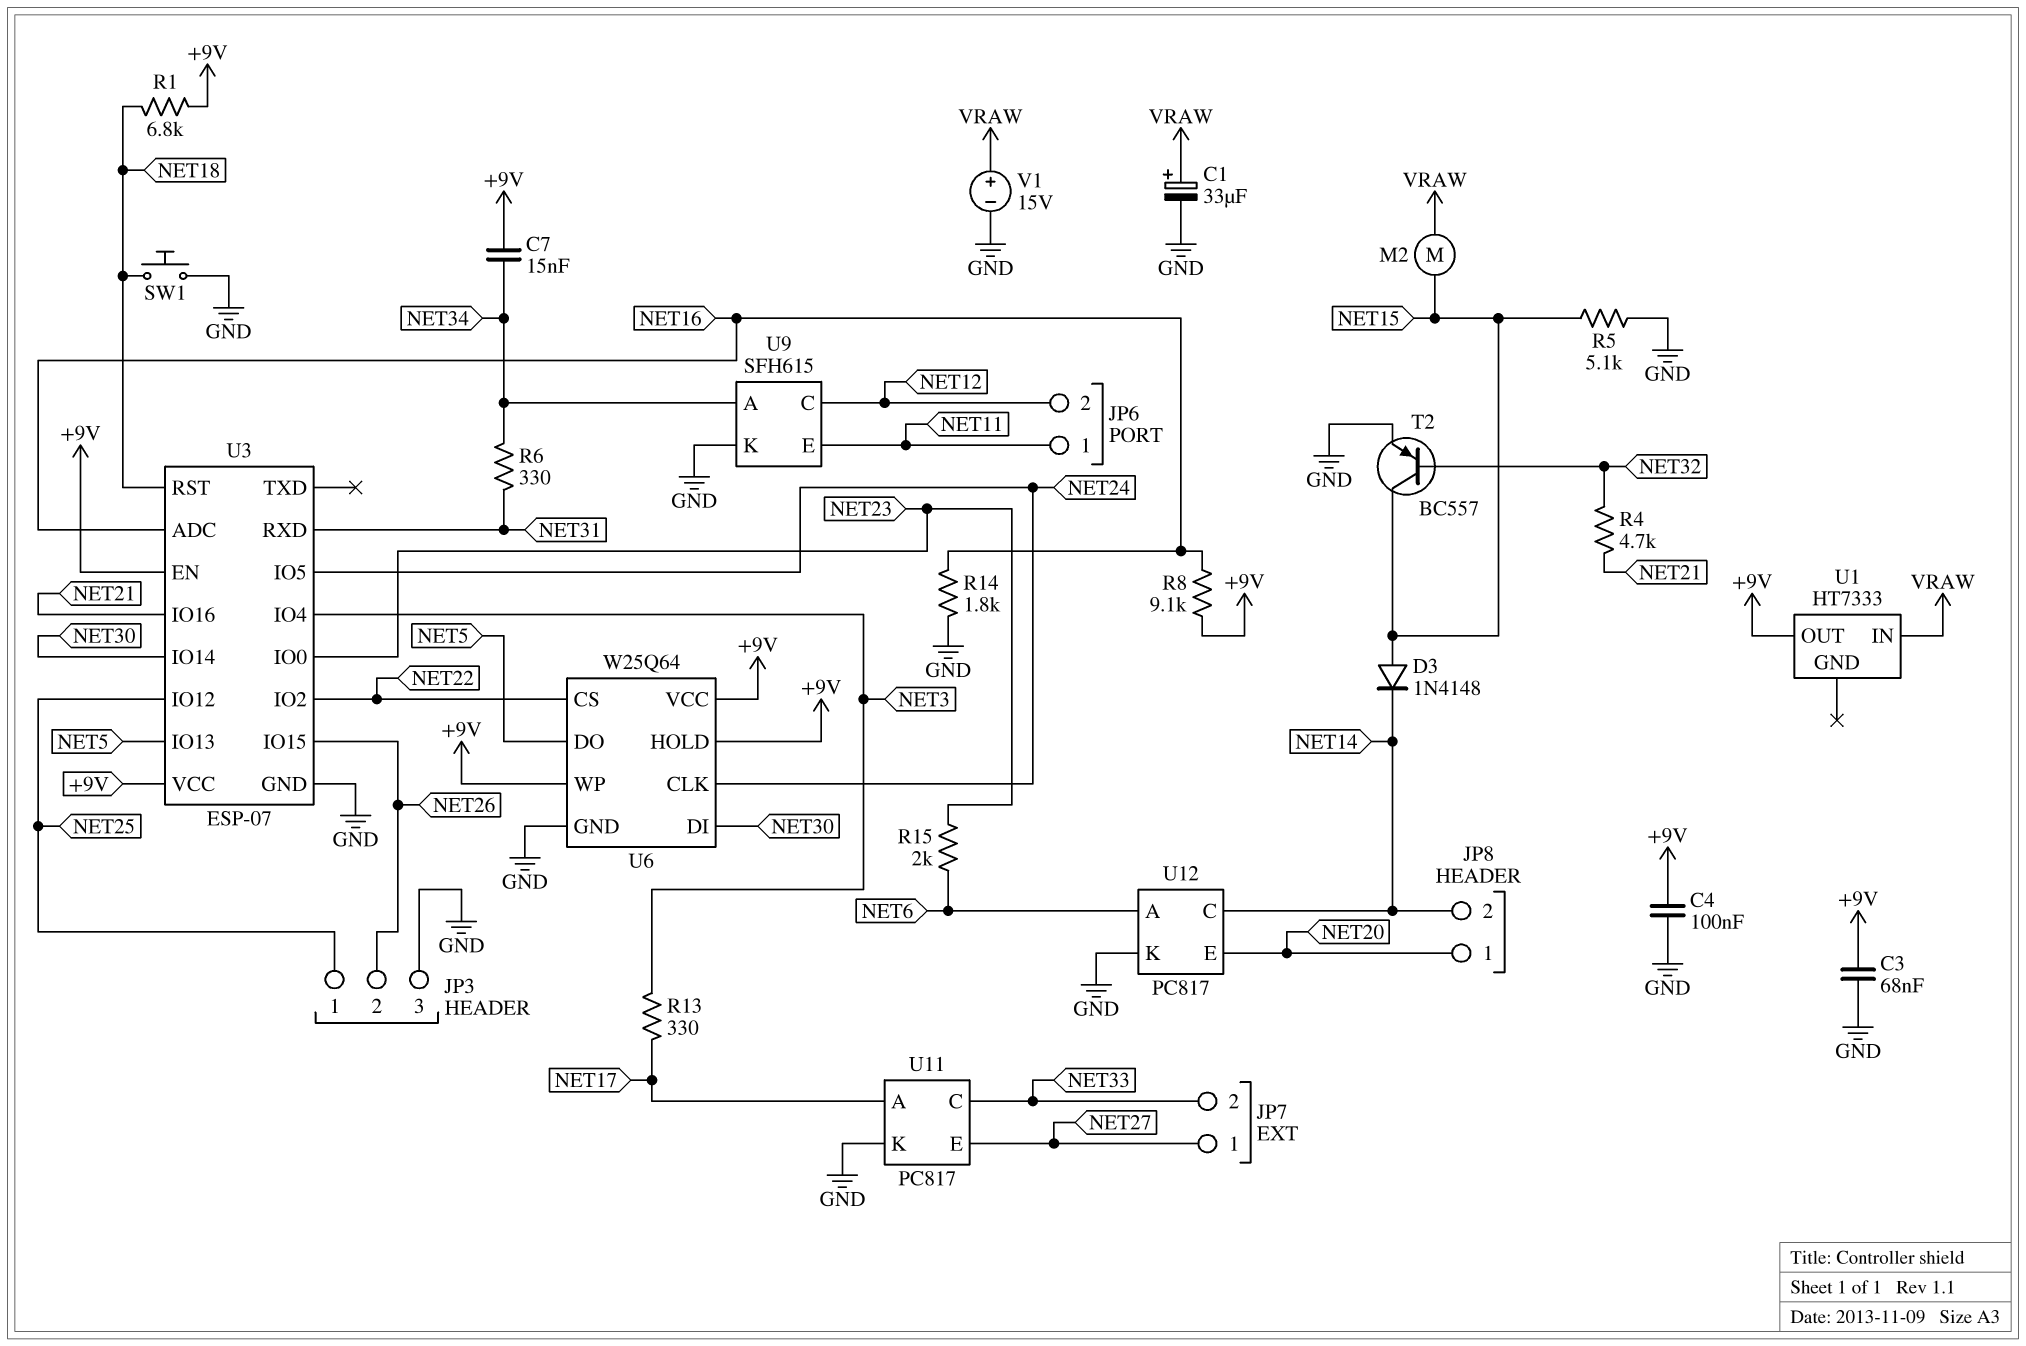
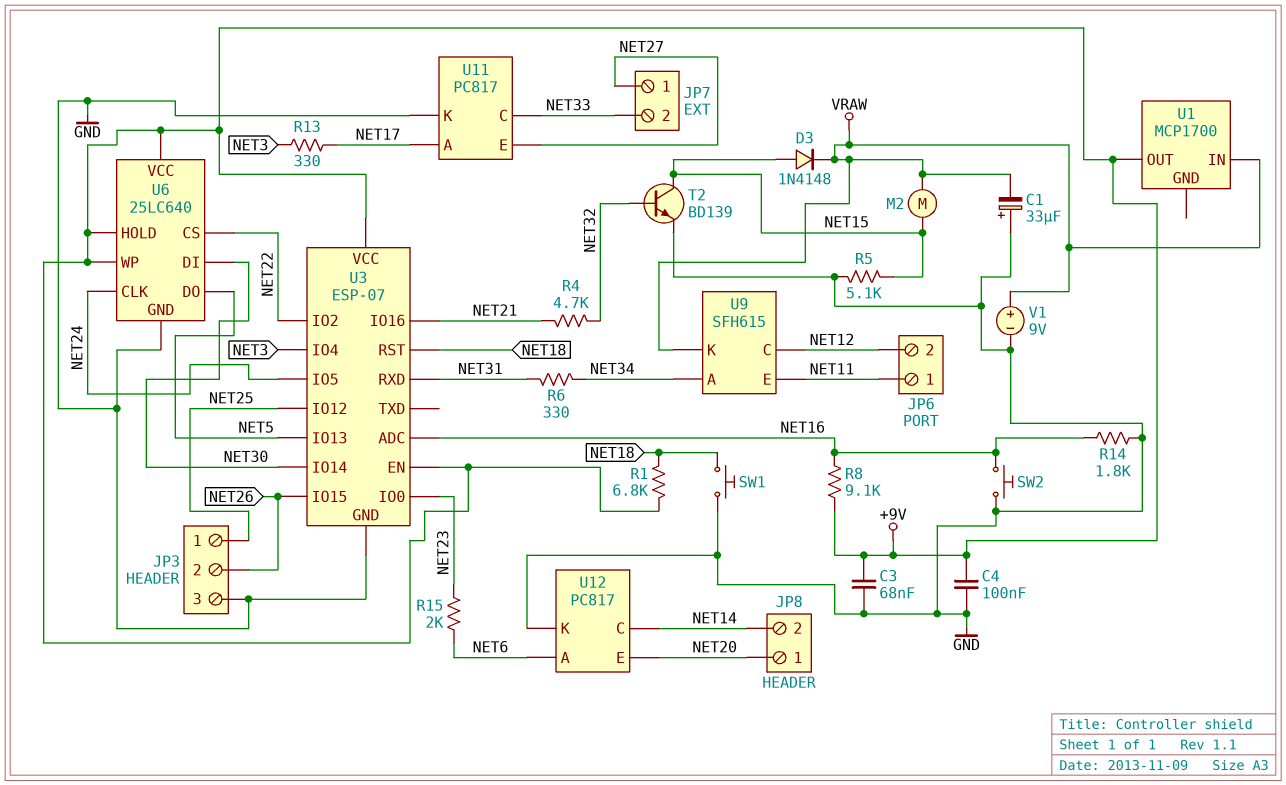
C1: 33uF (plus VRAW, minus GND) -> 33uF (plus GND, minus VRAW)
C7: 15nF (+9V, NET34) -> none
D3: diode 1N4148 (A NET15, K NET14) -> diode 1N4148 (A NET15, K VRAW)
SW2: none -> button (GND, NET16)
T2: PNP BC557 (B NET32, C NET15, E GND) -> NPN BD139 (B NET32, C NET15, E GND)
U1: HT7333 -> MCP1700
U6: W25Q64 -> 25LC640
U9 pin K: GND -> VRAW
V1: 15V (plus VRAW, minus GND) -> 9V (plus VRAW, minus GND)

